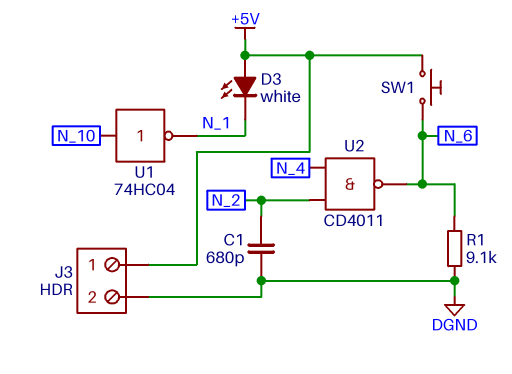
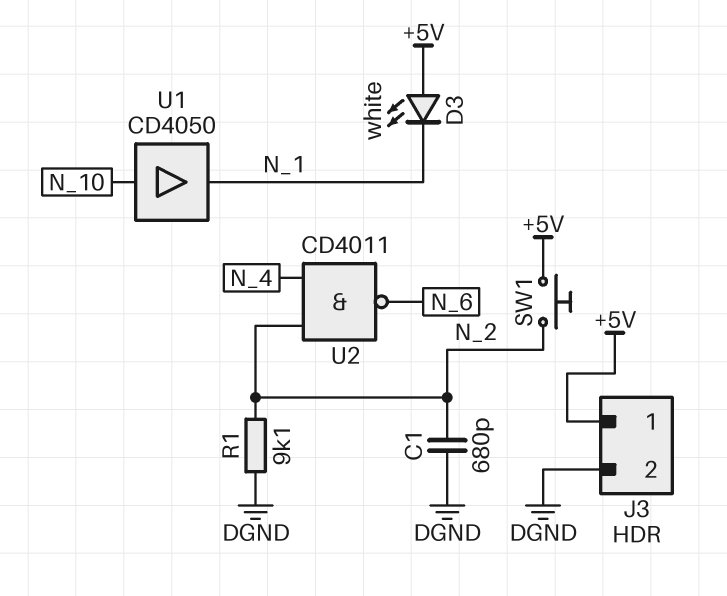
R1: 9.1k (DGND, N_6) -> 9.1k (DGND, N_2)
SW1: button (+5V, N_6) -> button (+5V, N_2)
U1: NOT 74HC04 (in N_10, out N_1) -> buffer CD4050 (in N_10, out N_1)

